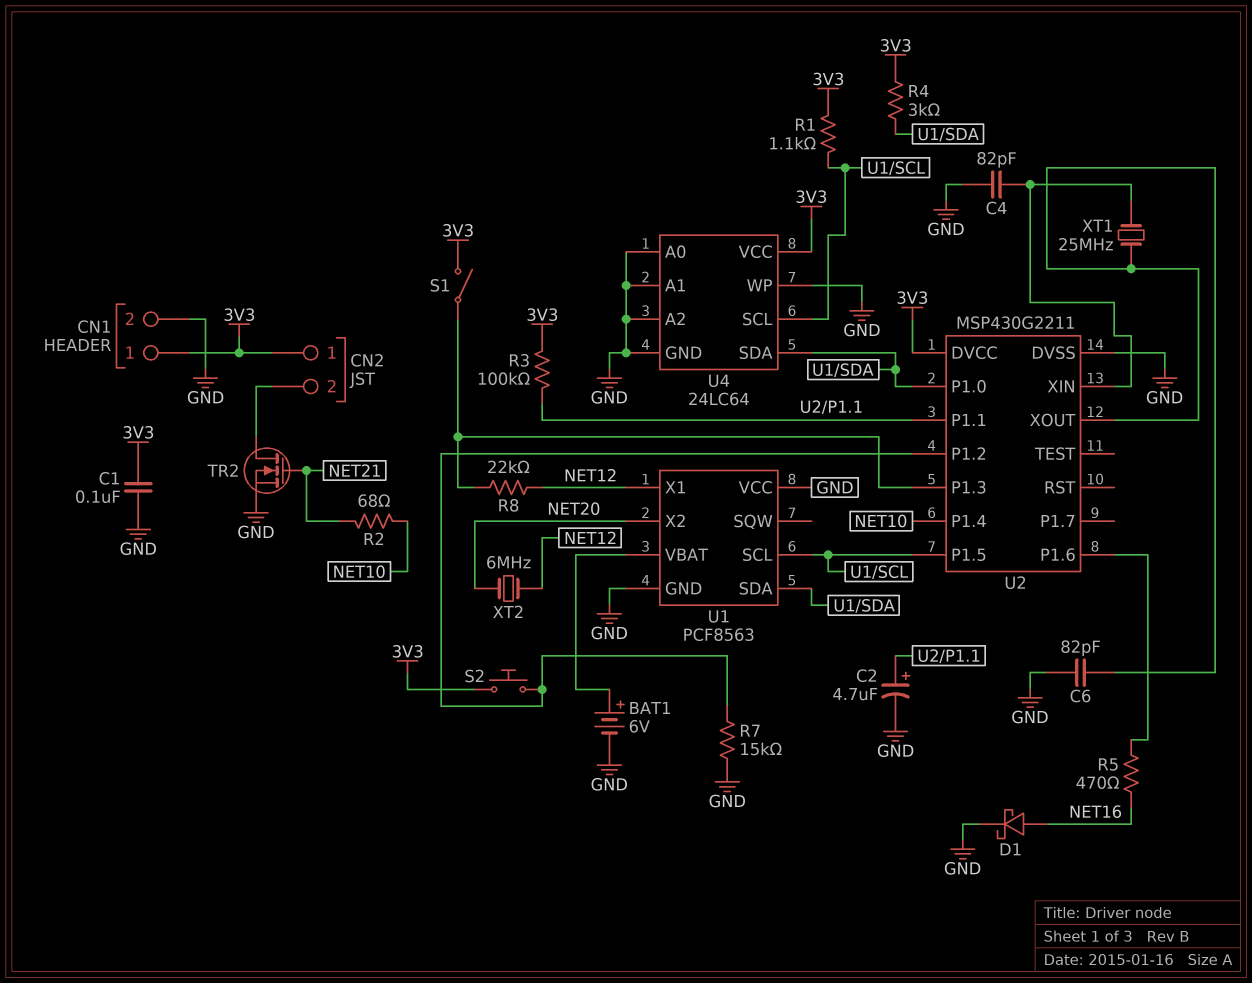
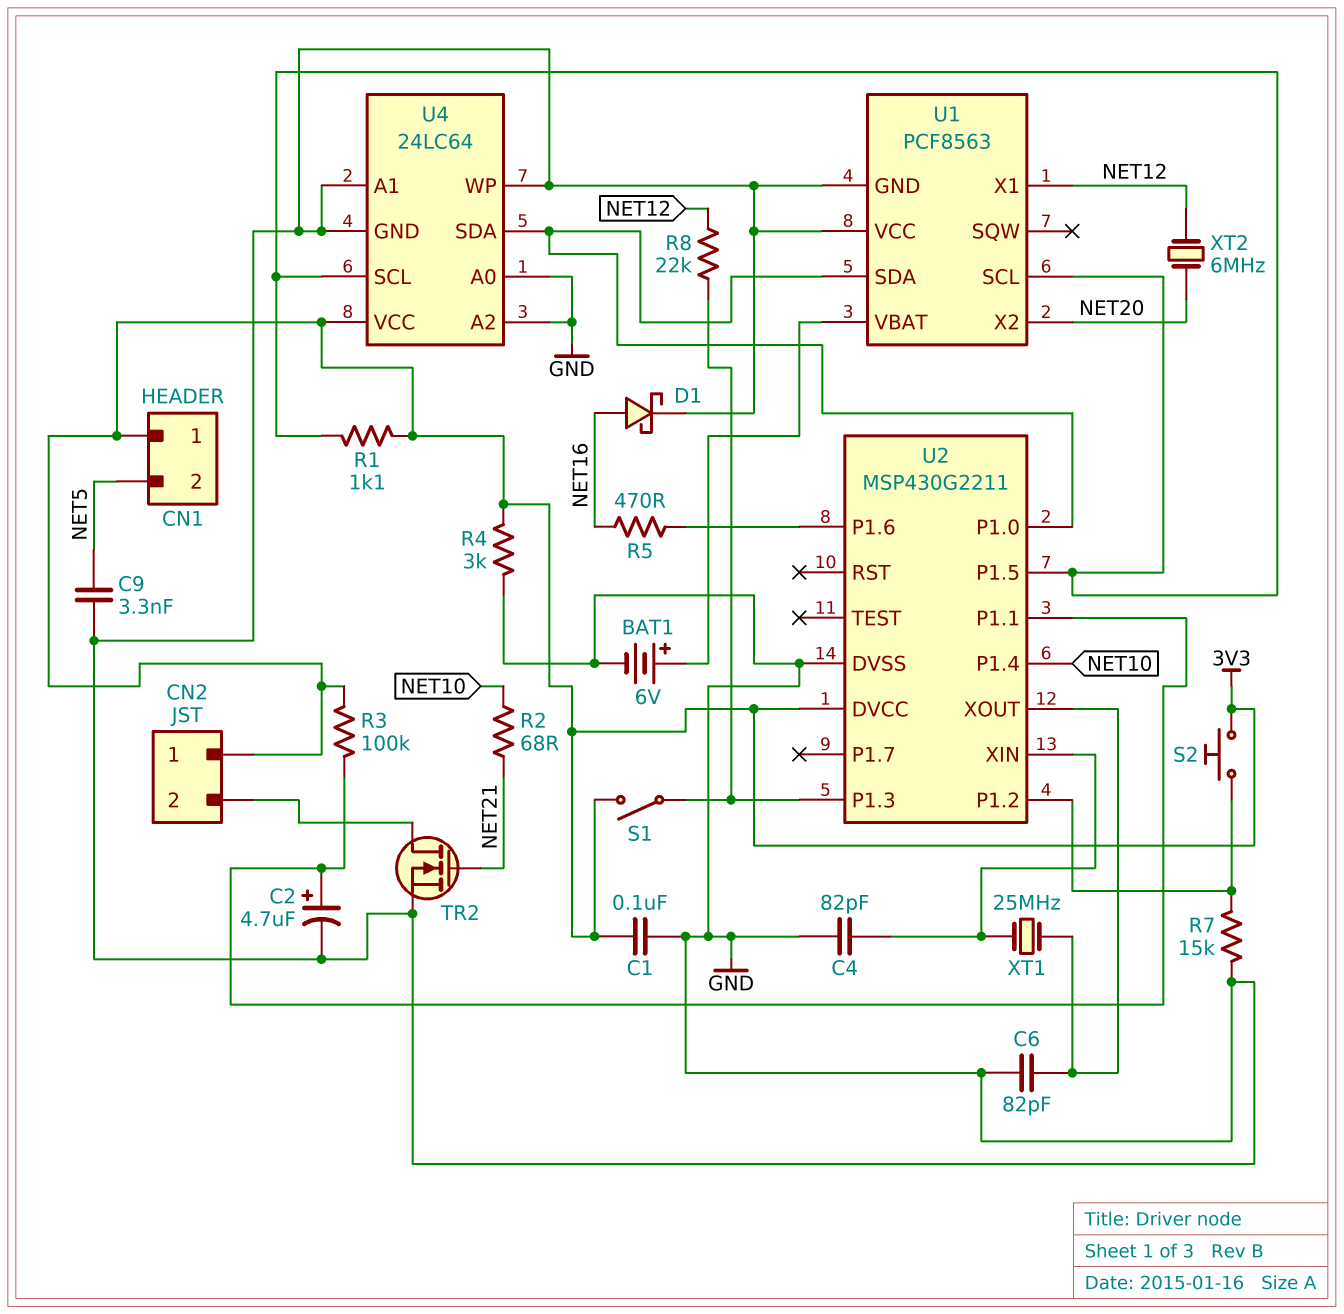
C9: none -> 3.3nF (GND, NET5)
CN1 pin 2: GND -> NET5
R4: 3k (3V3, U1/SDA) -> 3k (3V3, GND)

